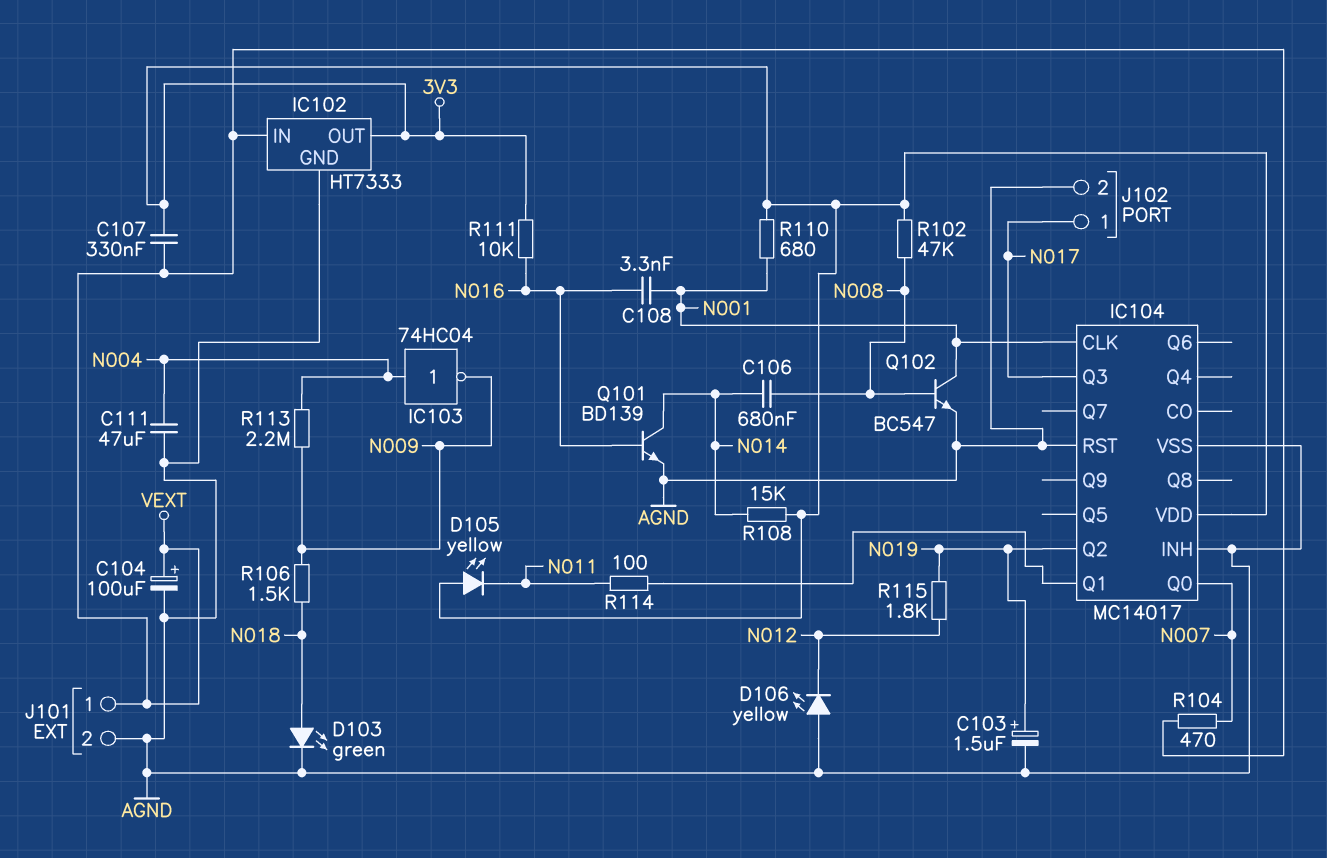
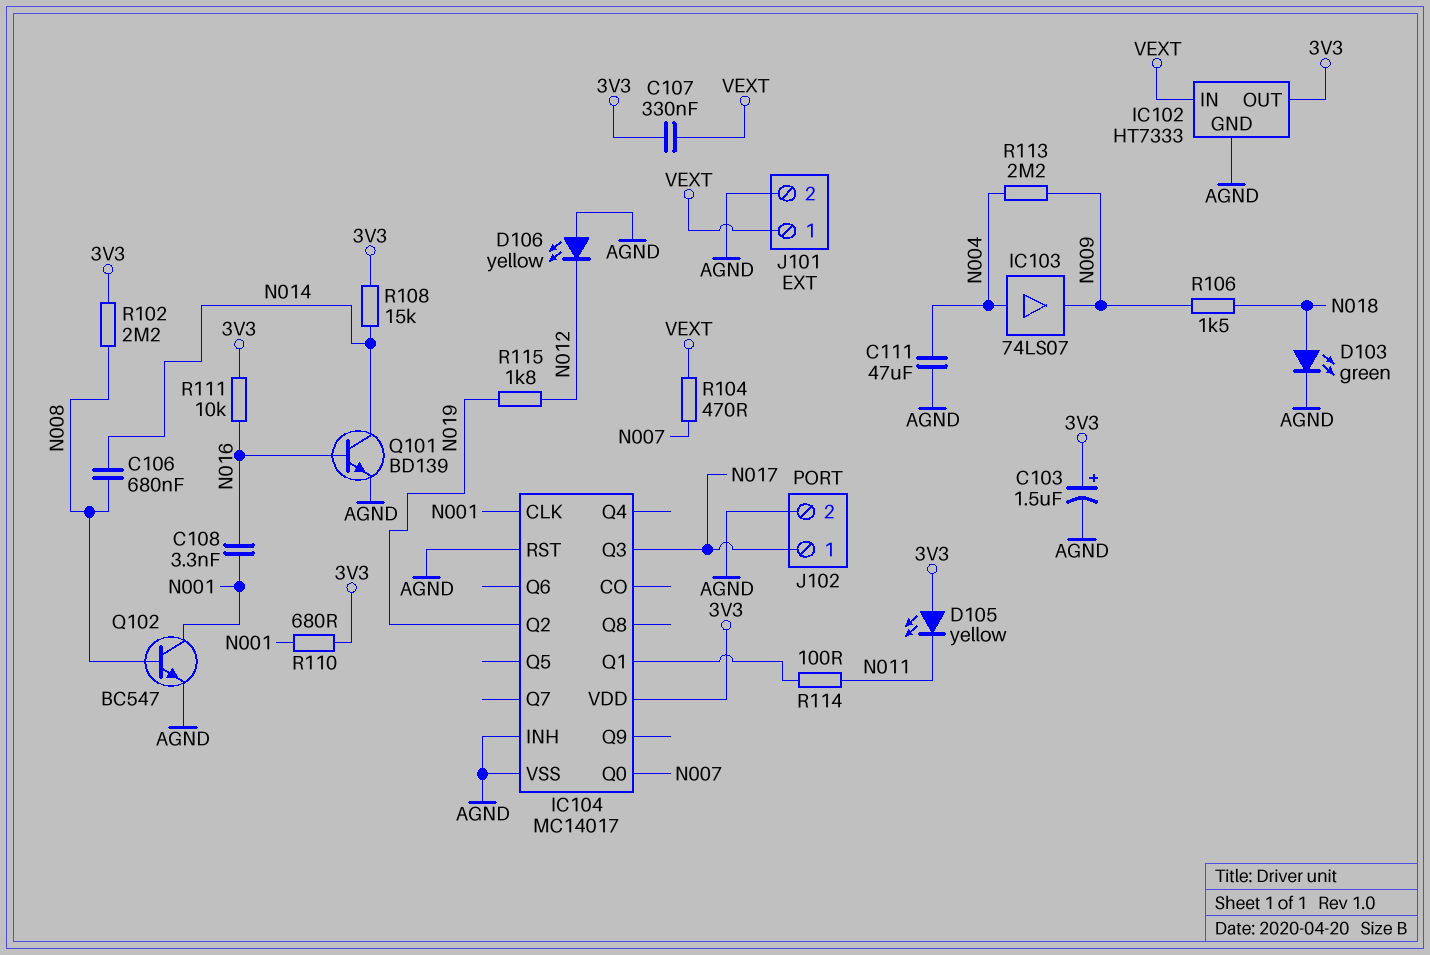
C103: 1.5uF (plus N019, minus AGND) -> 1.5uF (plus 3V3, minus AGND)
C104: 100uF (plus VEXT, minus AGND) -> none
IC103: NOT 74HC04 (in N004, out N009) -> buffer 74LS07 (in N004, out N009)
R102: 47k (3V3, N008) -> 2.2M (3V3, N008)

